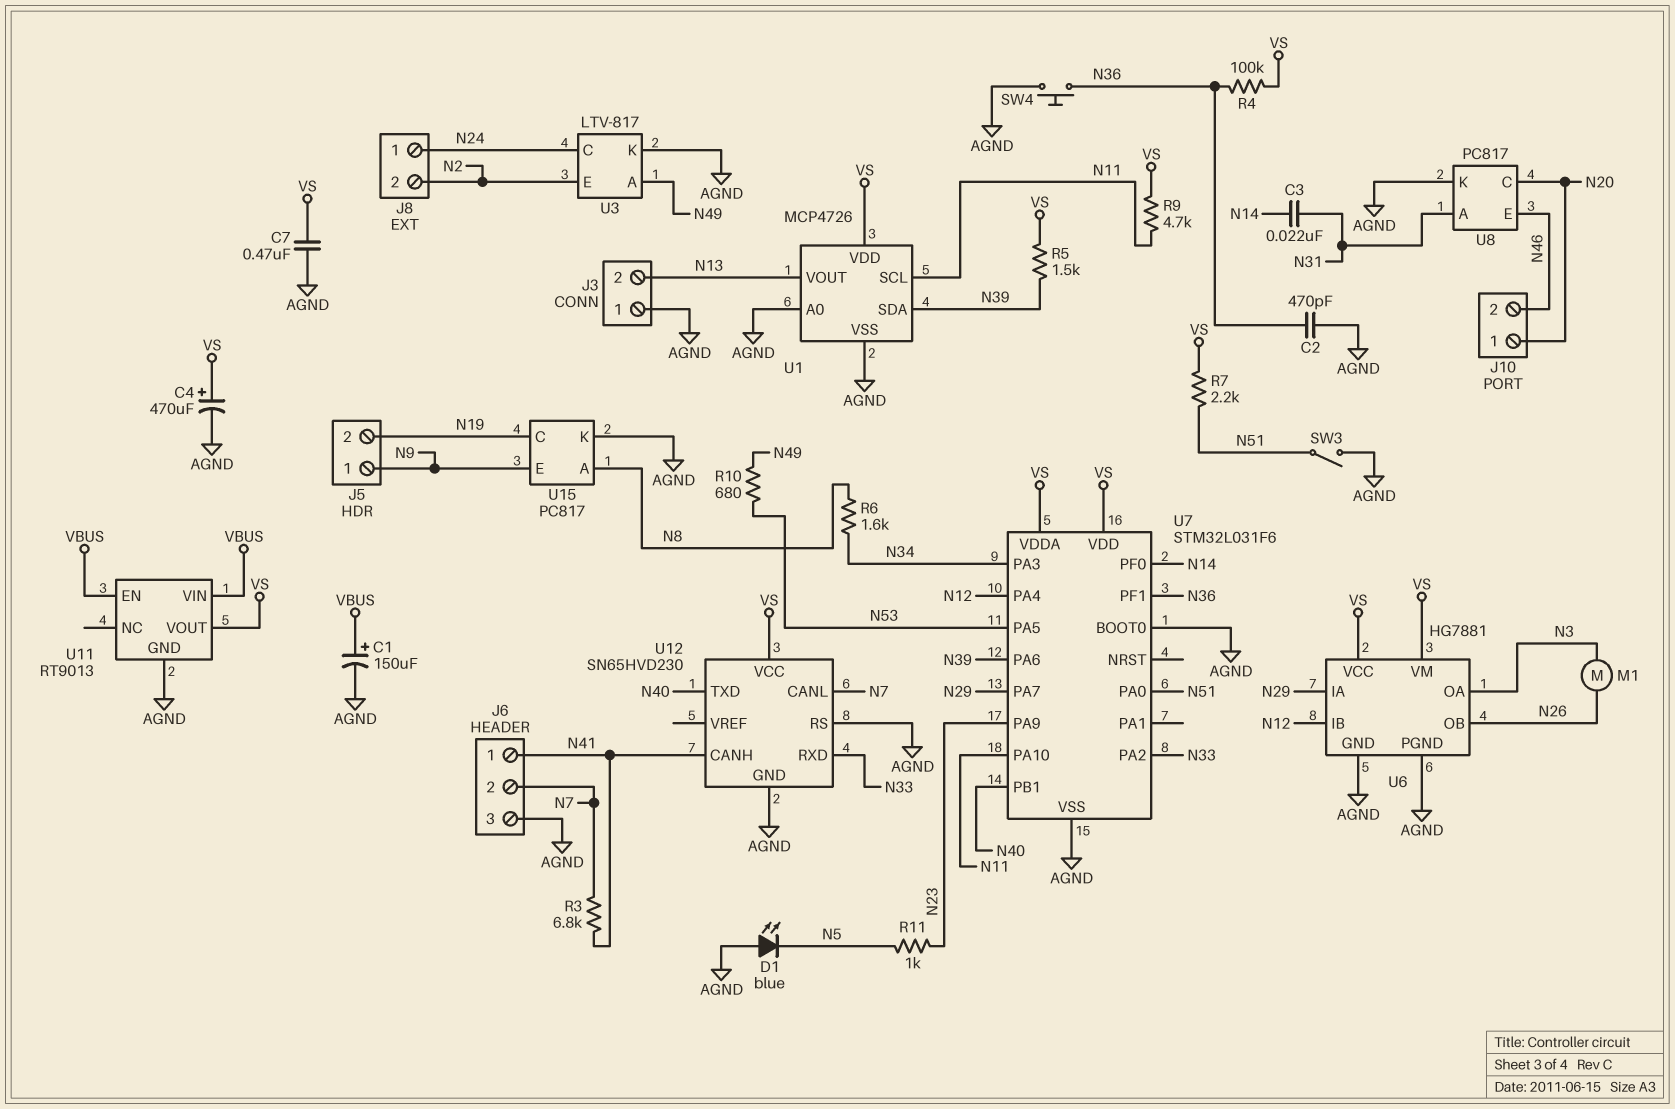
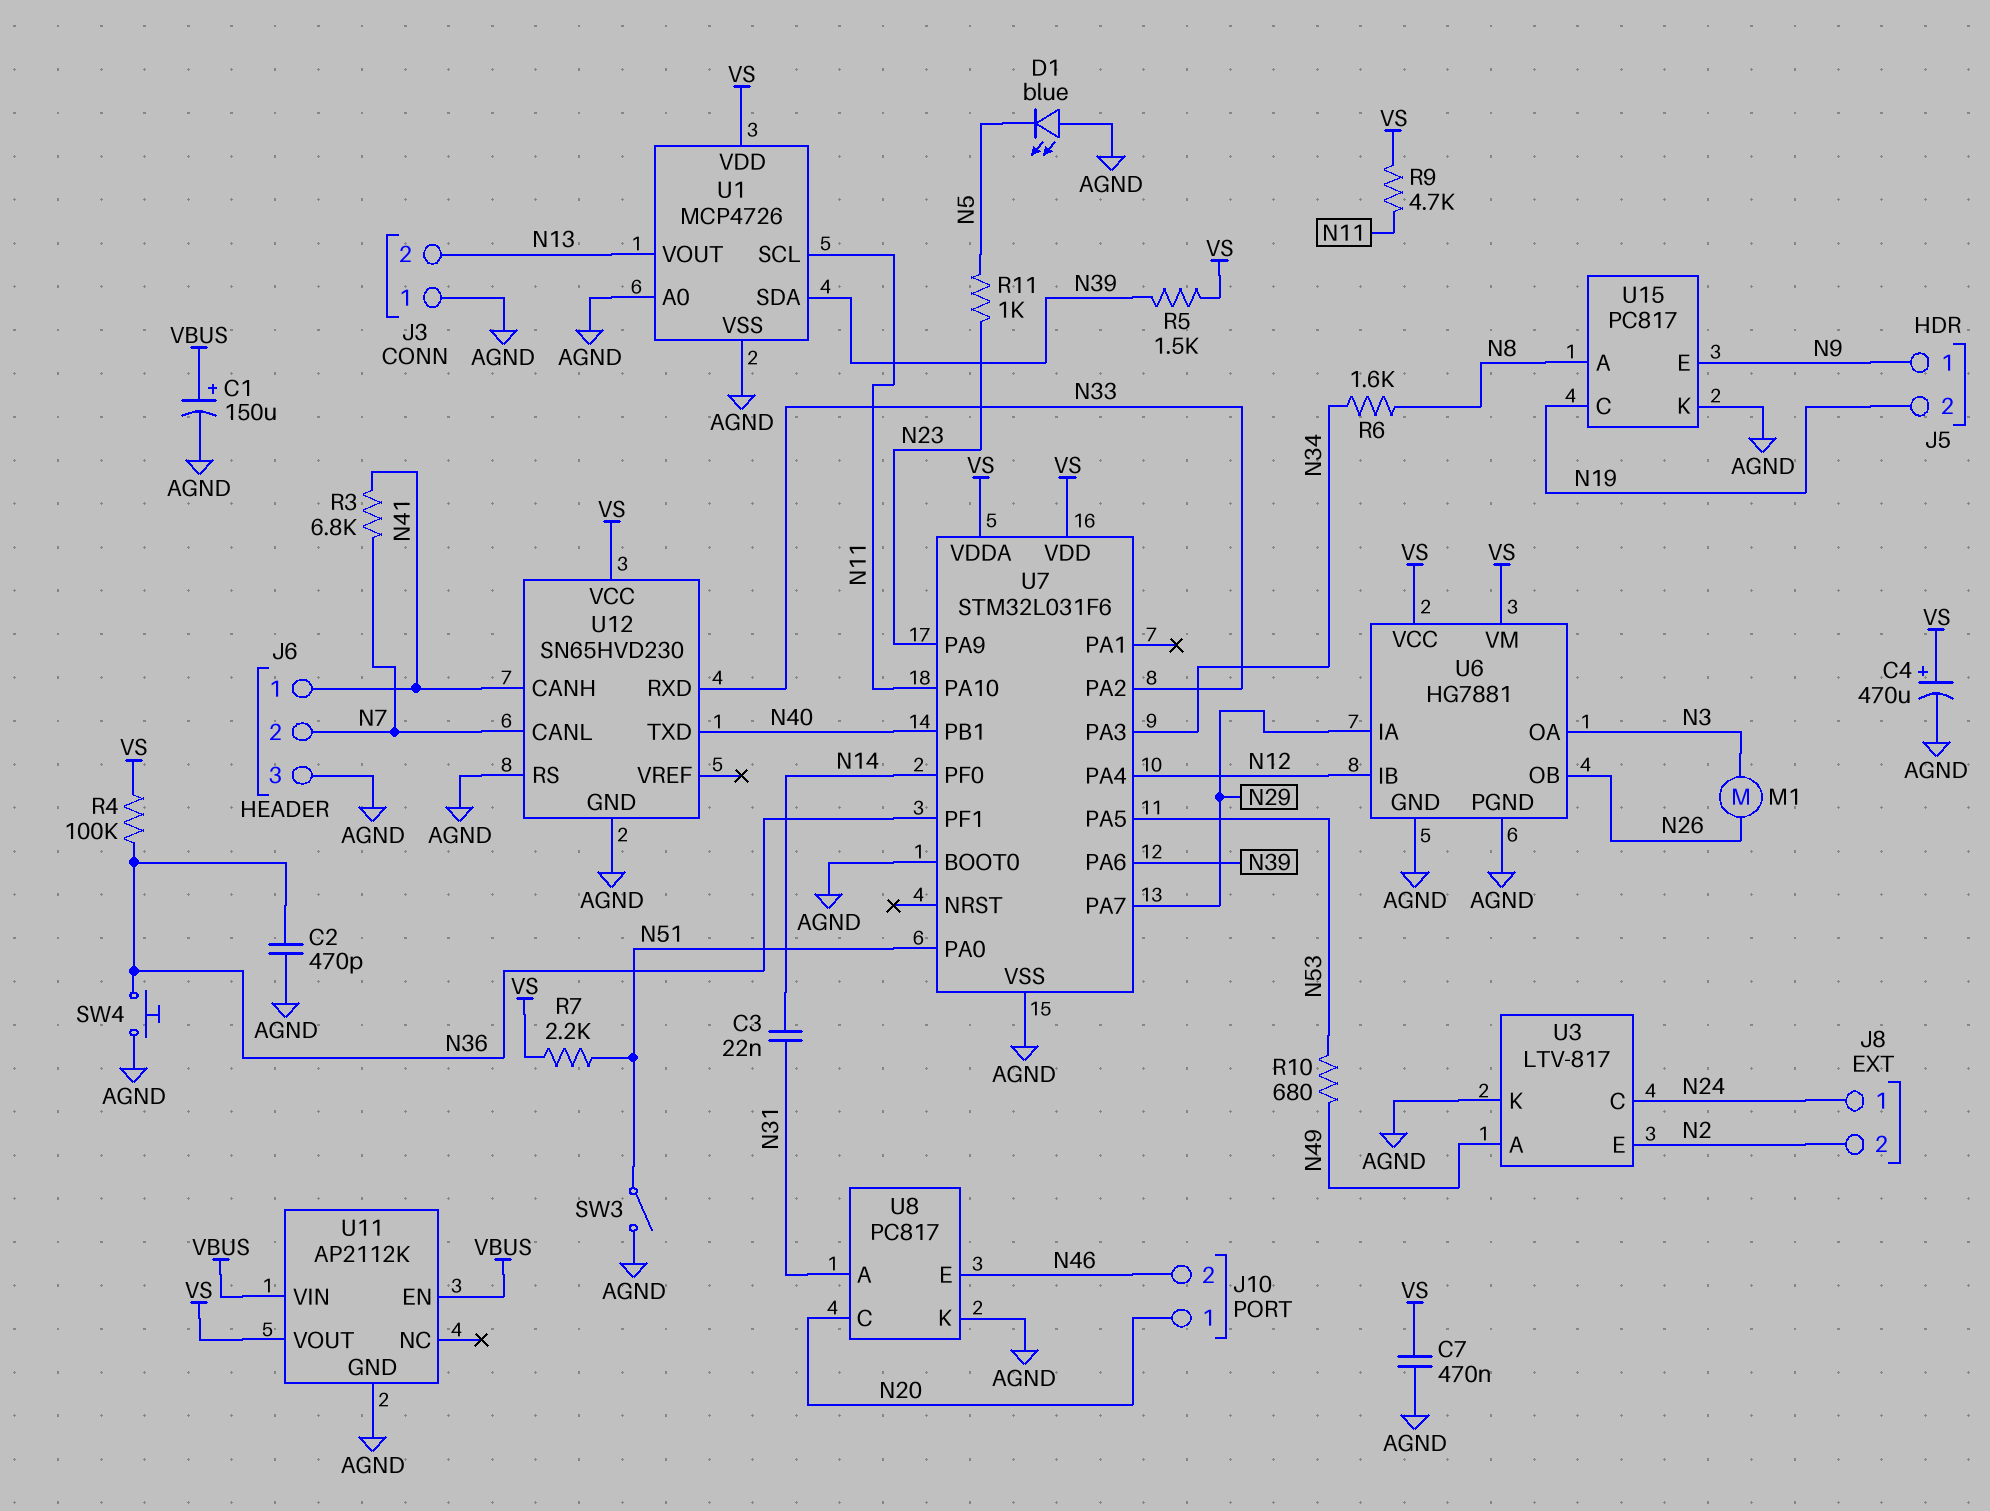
U11: RT9013 -> AP2112K

